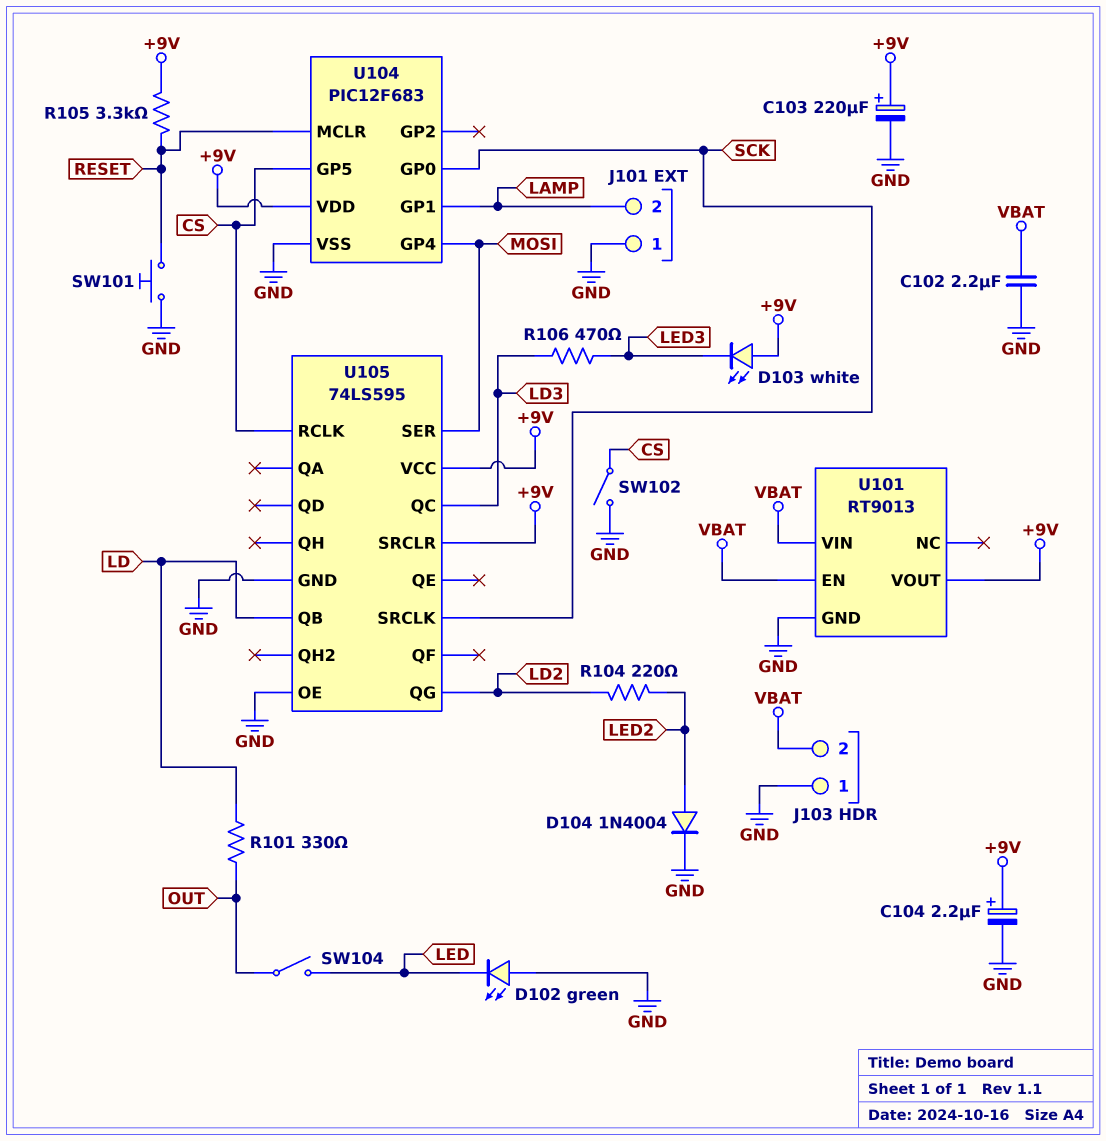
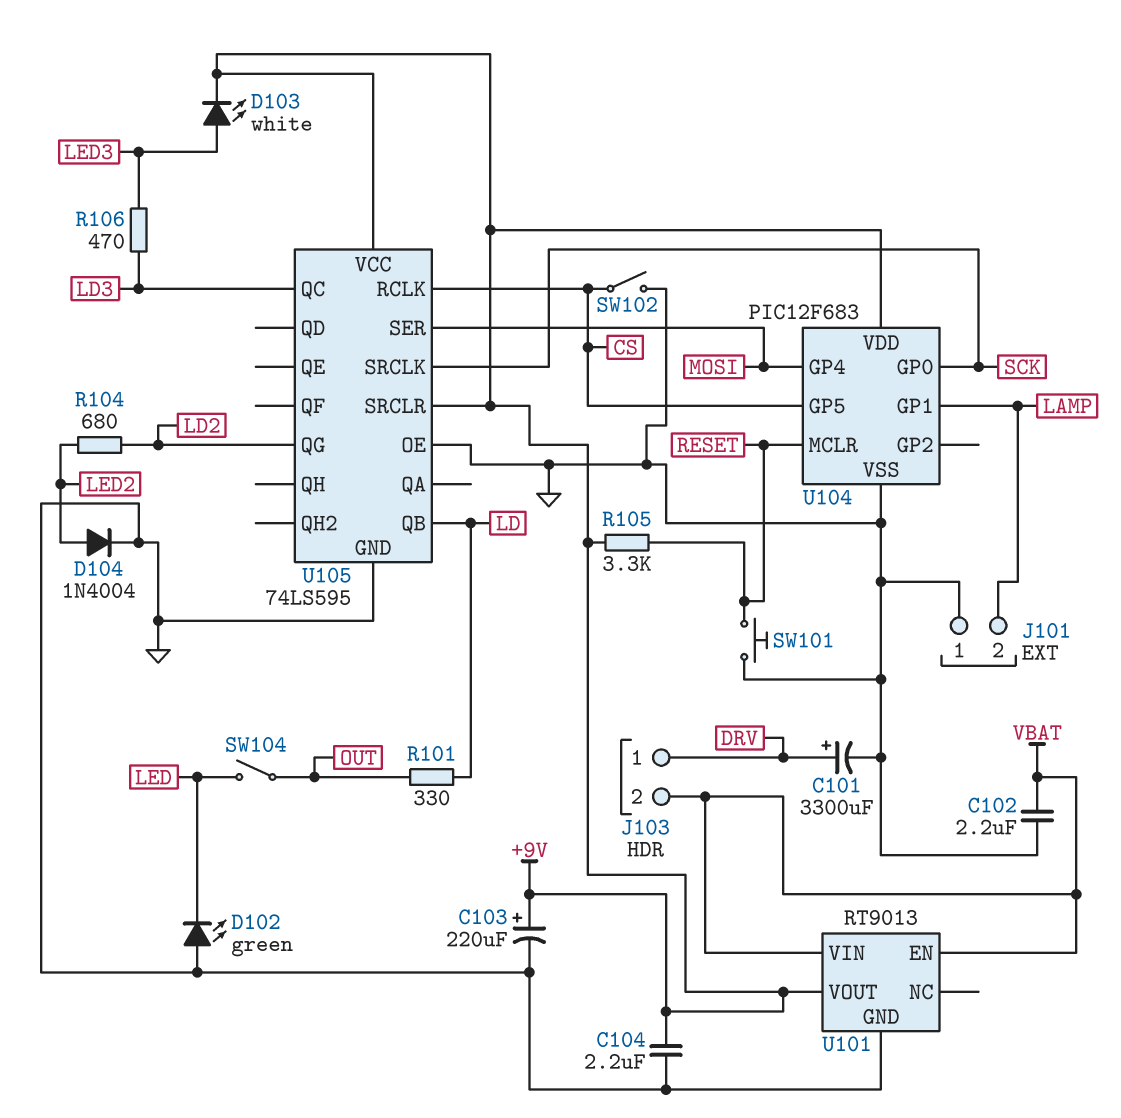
C101: none -> 3300uF (plus DRV, minus GND)
C104: 2.2uF (plus +9V, minus GND) -> 2.2uF (+9V, GND)
D103: LED white (A +9V, K LED3) -> LED white (A LED3, K +9V)
J103 pin 1: GND -> DRV
R104: 220 (LD2, LED2) -> 680 (LD2, LED2)

